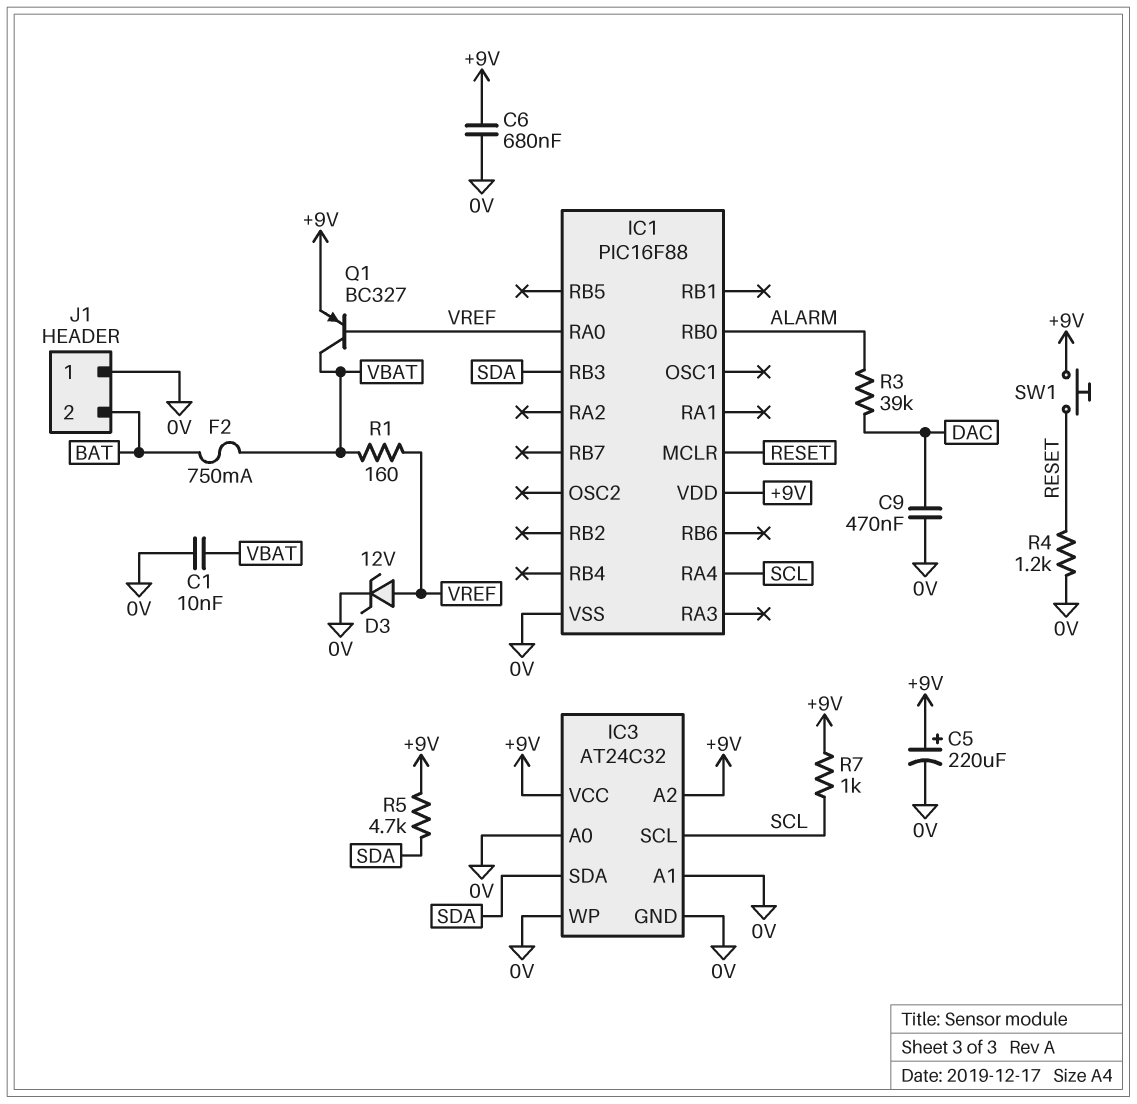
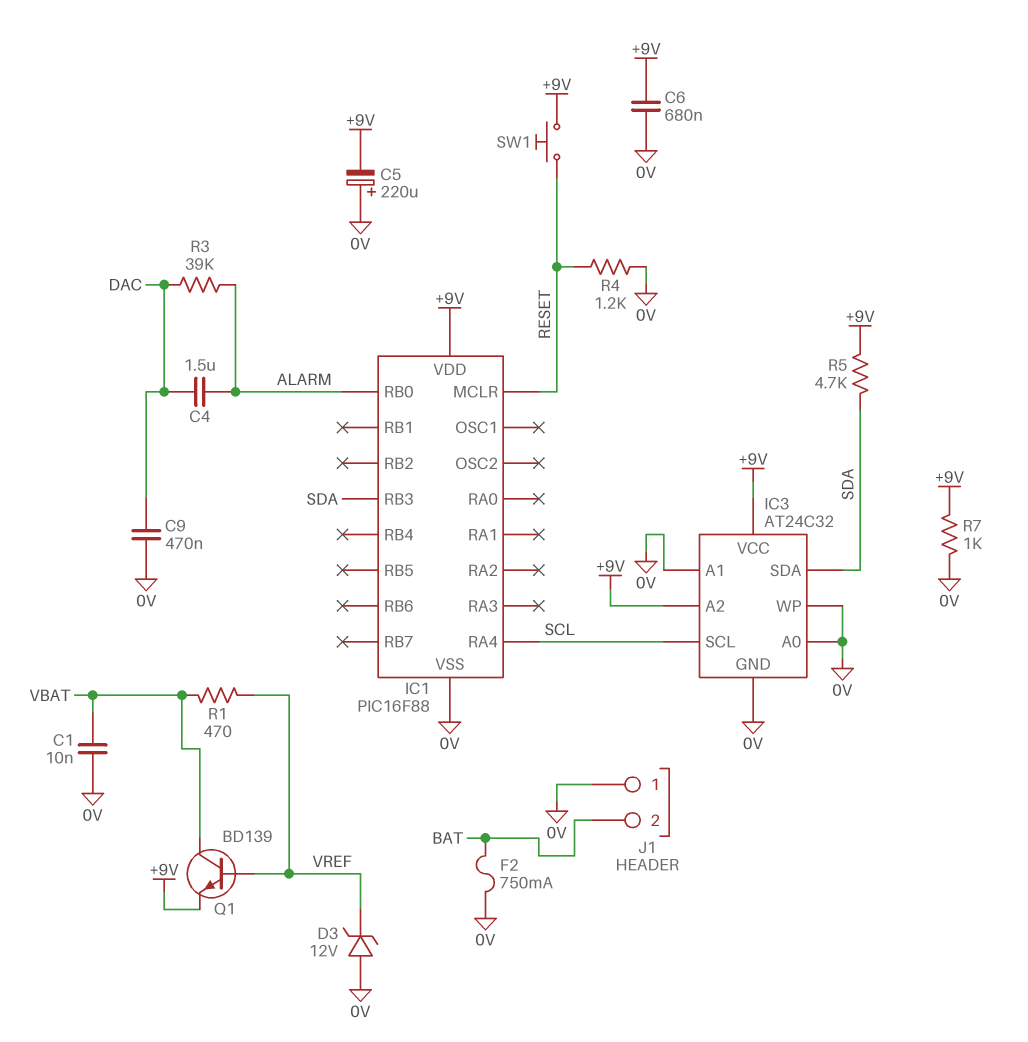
C4: none -> 1.5uF (ALARM, DAC)
C5: 220uF (plus +9V, minus 0V) -> 220uF (plus 0V, minus +9V)
D3: zener 12V (A VREF, K 0V) -> zener 12V (A 0V, K VREF)
F2: 750mA (BAT, VBAT) -> 750mA (0V, BAT)
IC1 pin RA0: VREF -> none
Q1: PNP BC327 (B VREF, C VBAT, E +9V) -> NPN BD139 (B VREF, C VBAT, E +9V)
R1: 160 (VBAT, VREF) -> 470 (VBAT, VREF)
R7: 1k (+9V, SCL) -> 1k (+9V, 0V)

